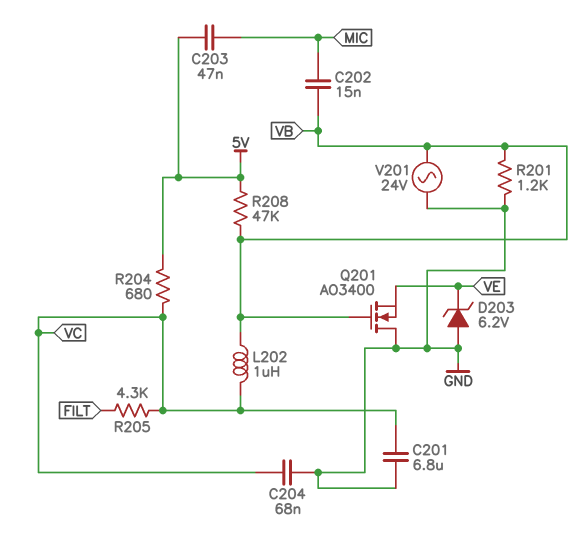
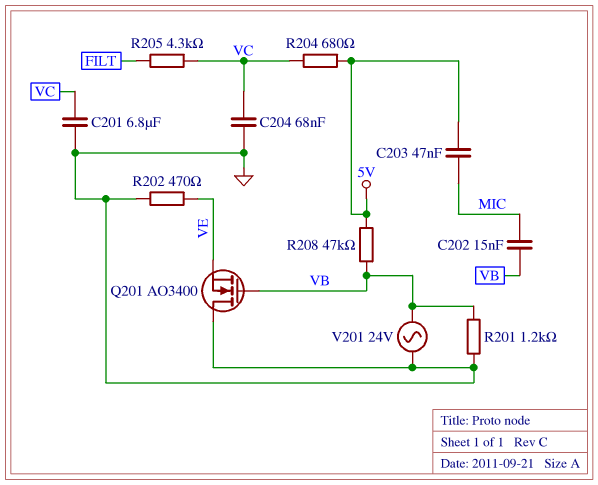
D203: zener 6.2V (A GND, K VE) -> none
L202: 1uH (VB, VC) -> none
R202: none -> 470 (GND, VE)

